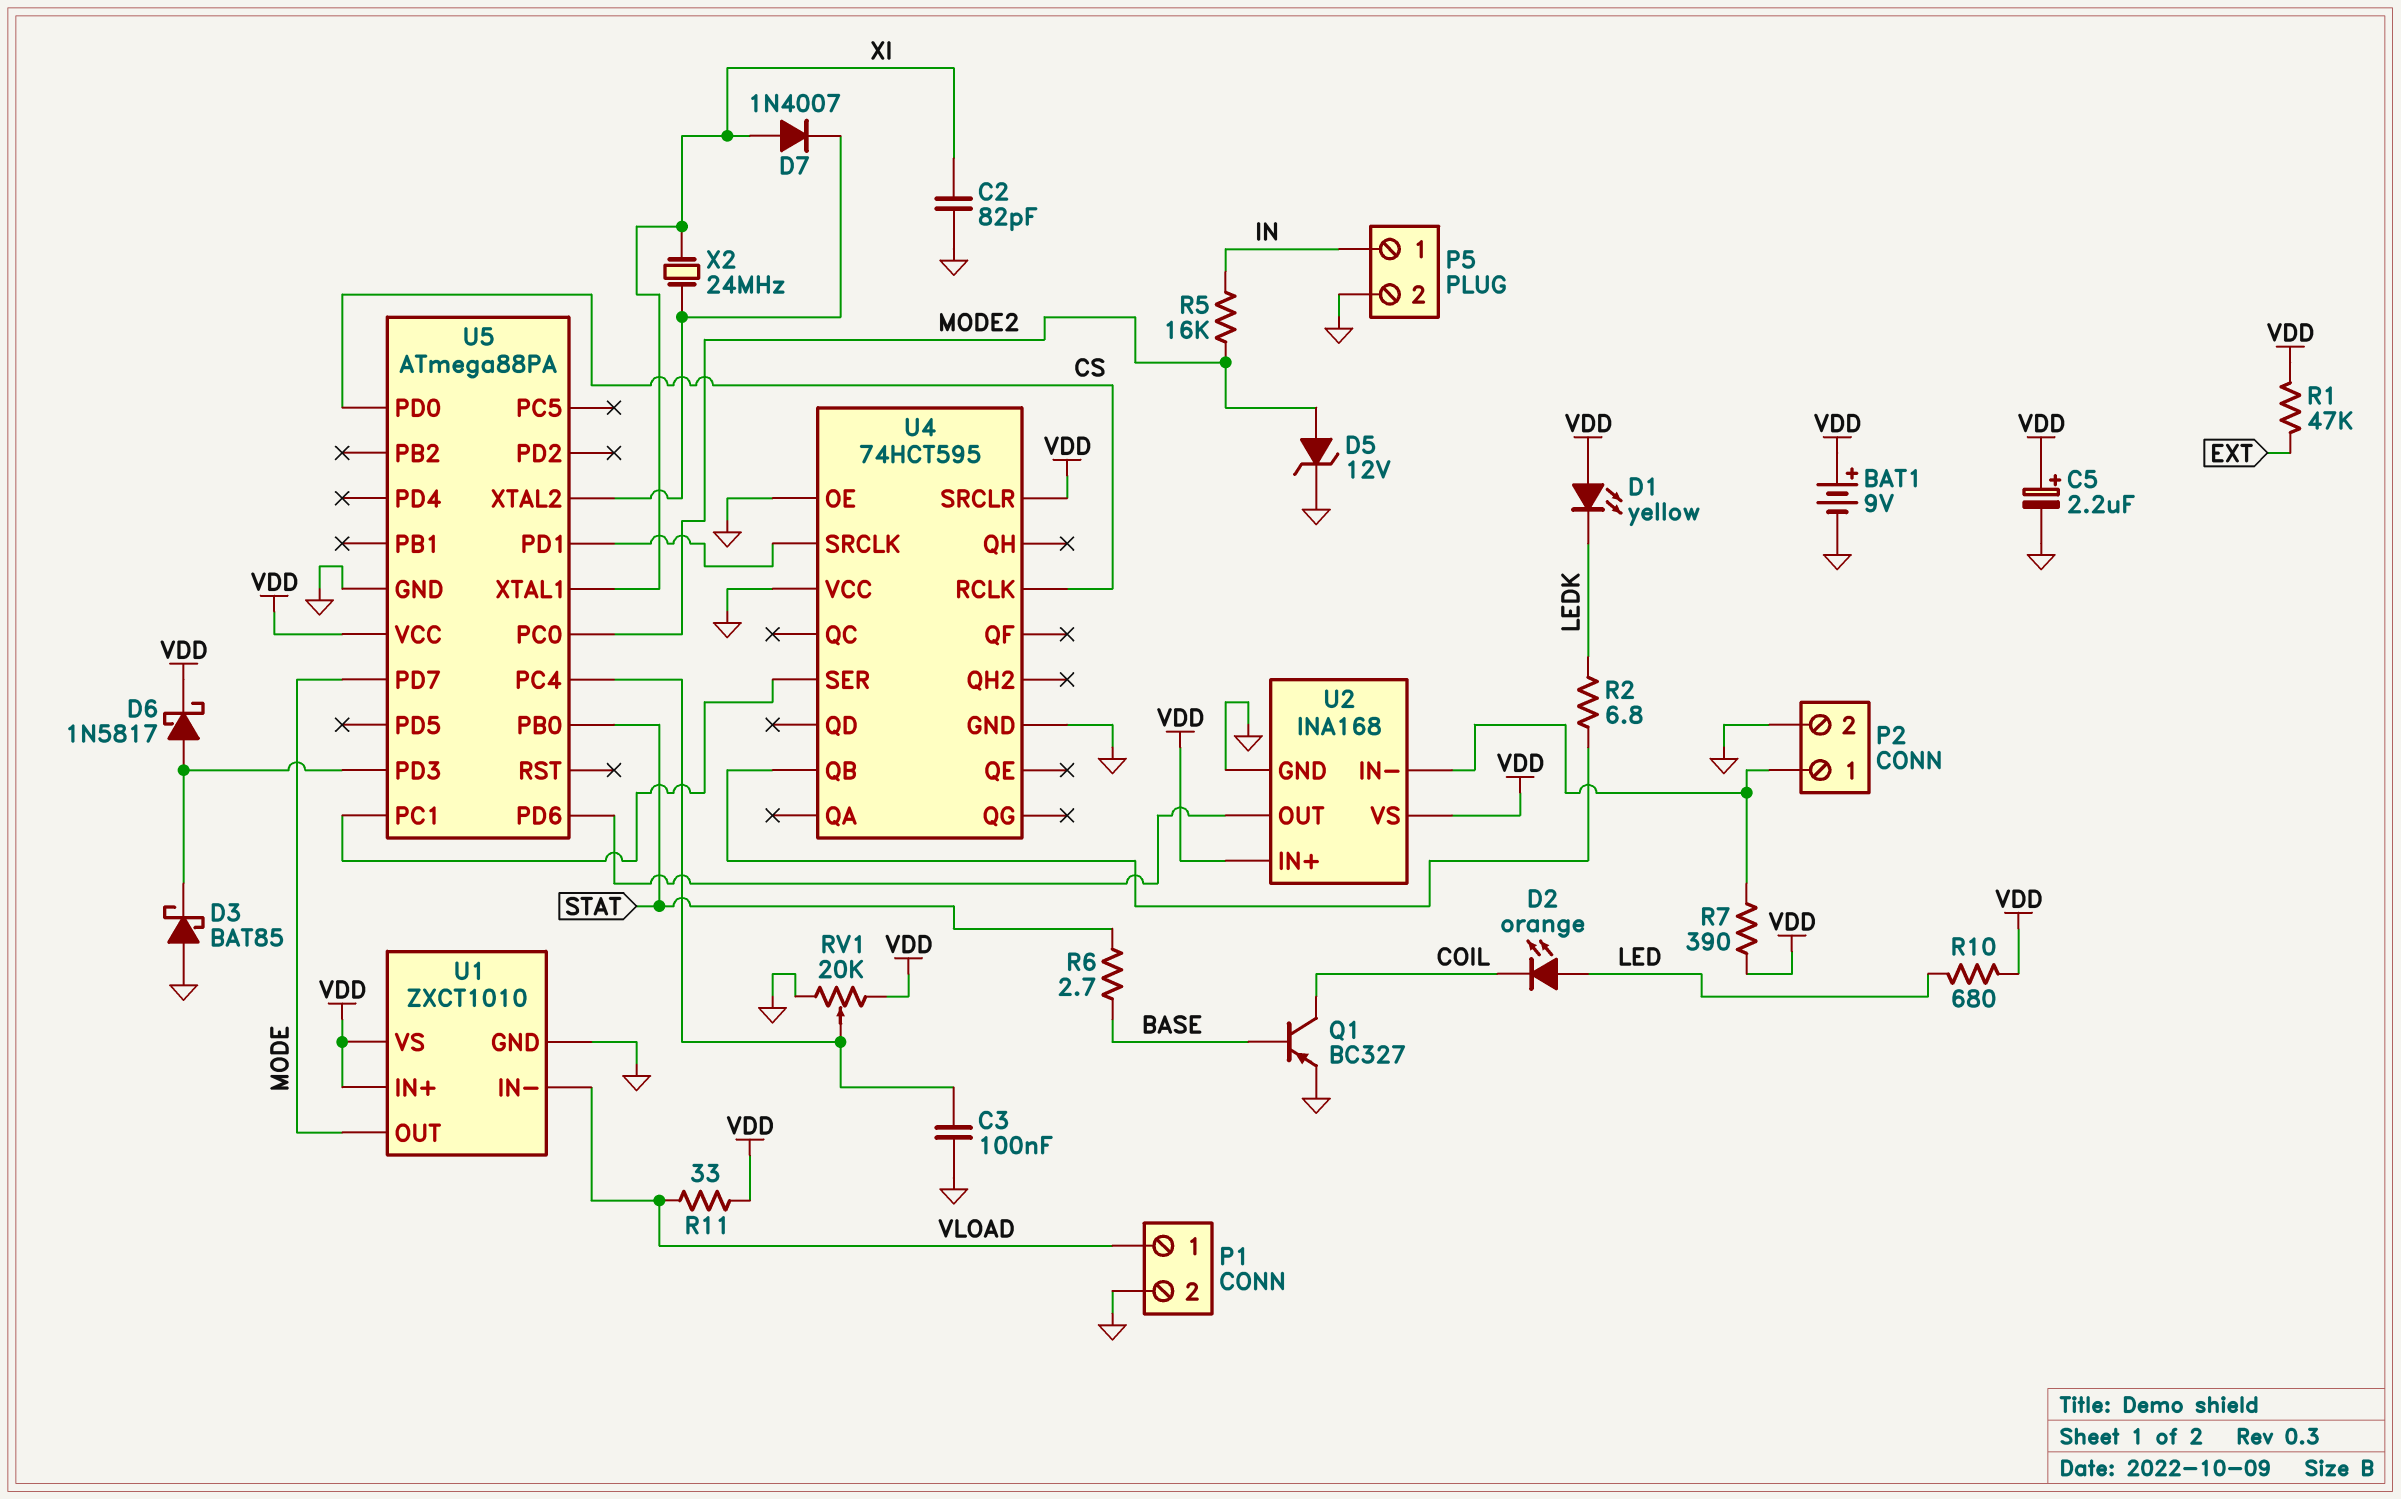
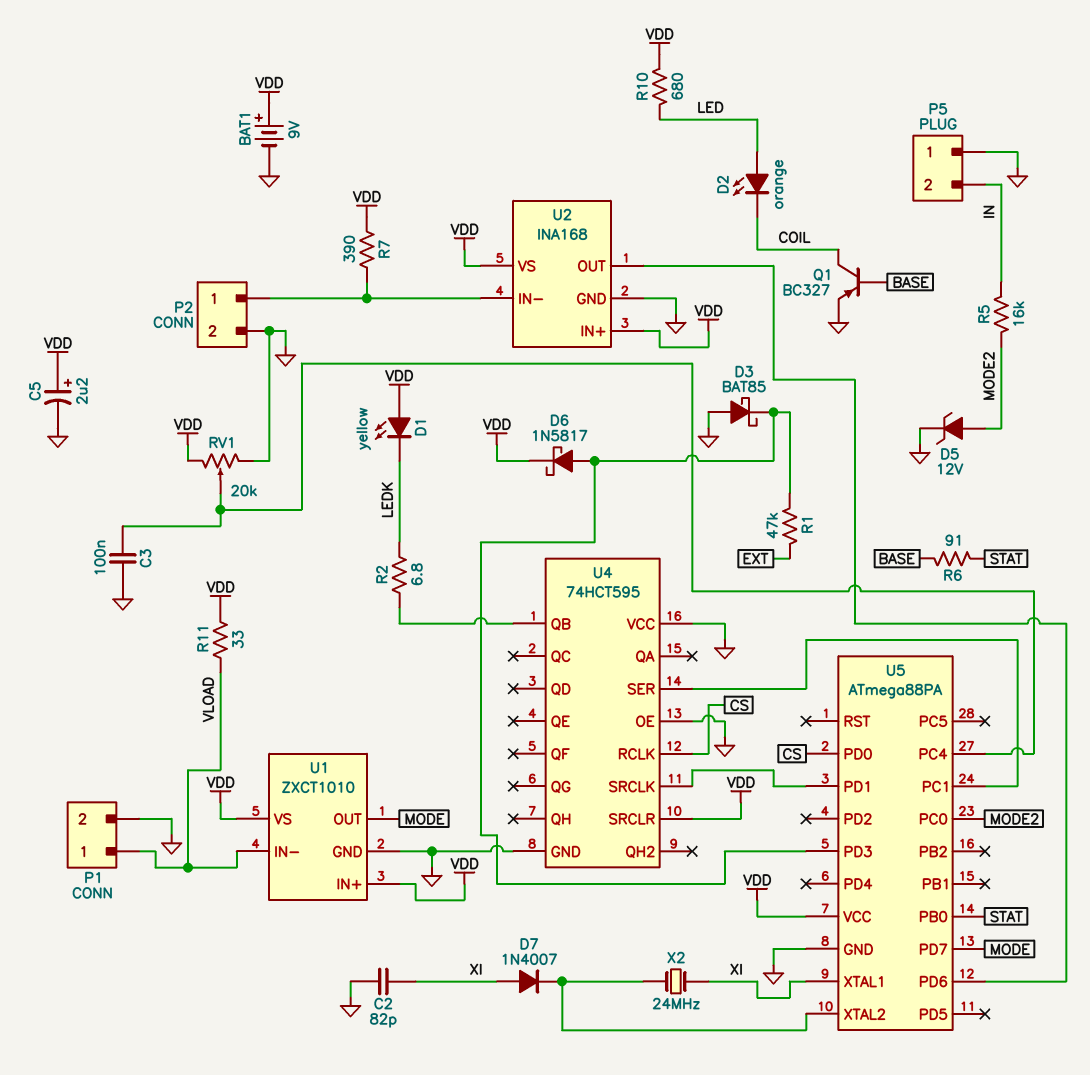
P5 pin 1: IN -> GND
P5 pin 2: GND -> IN
R1: 47k (EXT, VDD) -> 47k (EXT, U5/PD3)
R6: 2.7 (BASE, STAT) -> 91 (BASE, STAT)

